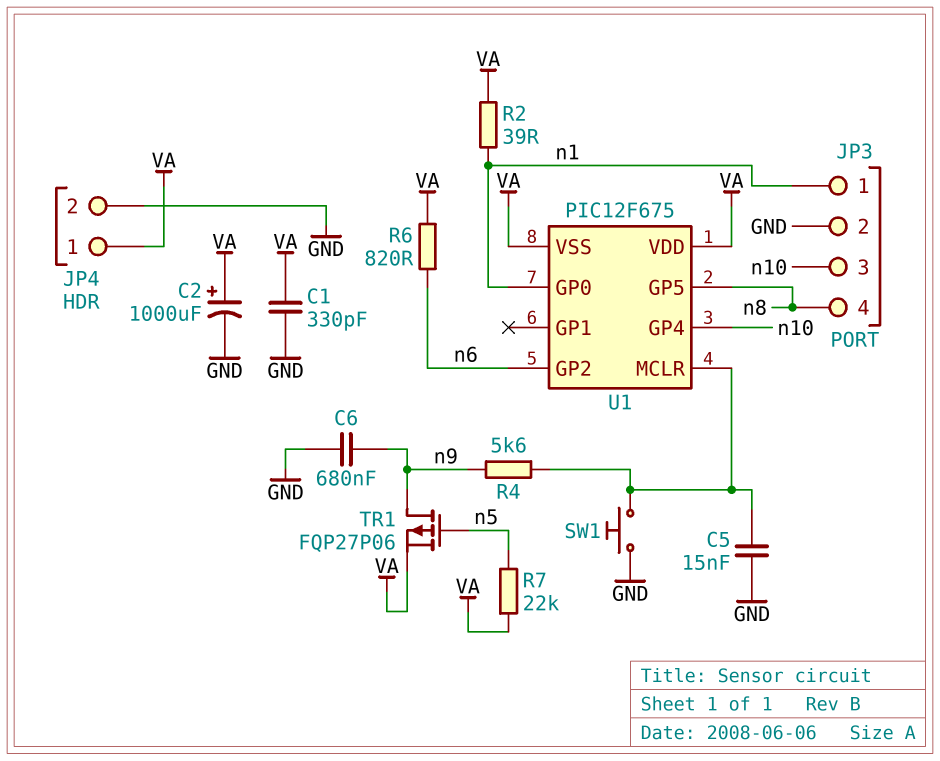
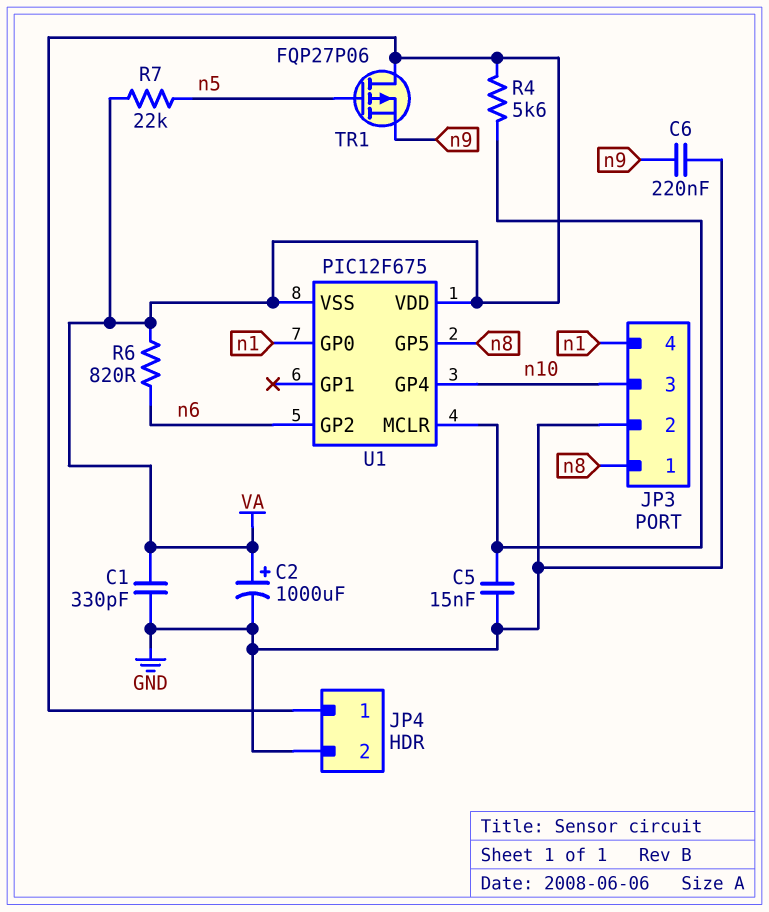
C6: 680nF (GND, n9) -> 220nF (GND, n9)
JP3 pin 1: n1 -> n8
JP3 pin 4: n8 -> n1
R2: 39 (VA, n1) -> none
R4: 5.6k (U1/MCLR, n9) -> 5.6k (U1/MCLR, VA)
SW1: button (GND, U1/MCLR) -> none
TR1: PMOS FQP27P06 (G n5, D n9, S VA) -> PMOS FQP27P06 (G n5, D VA, S n9)

